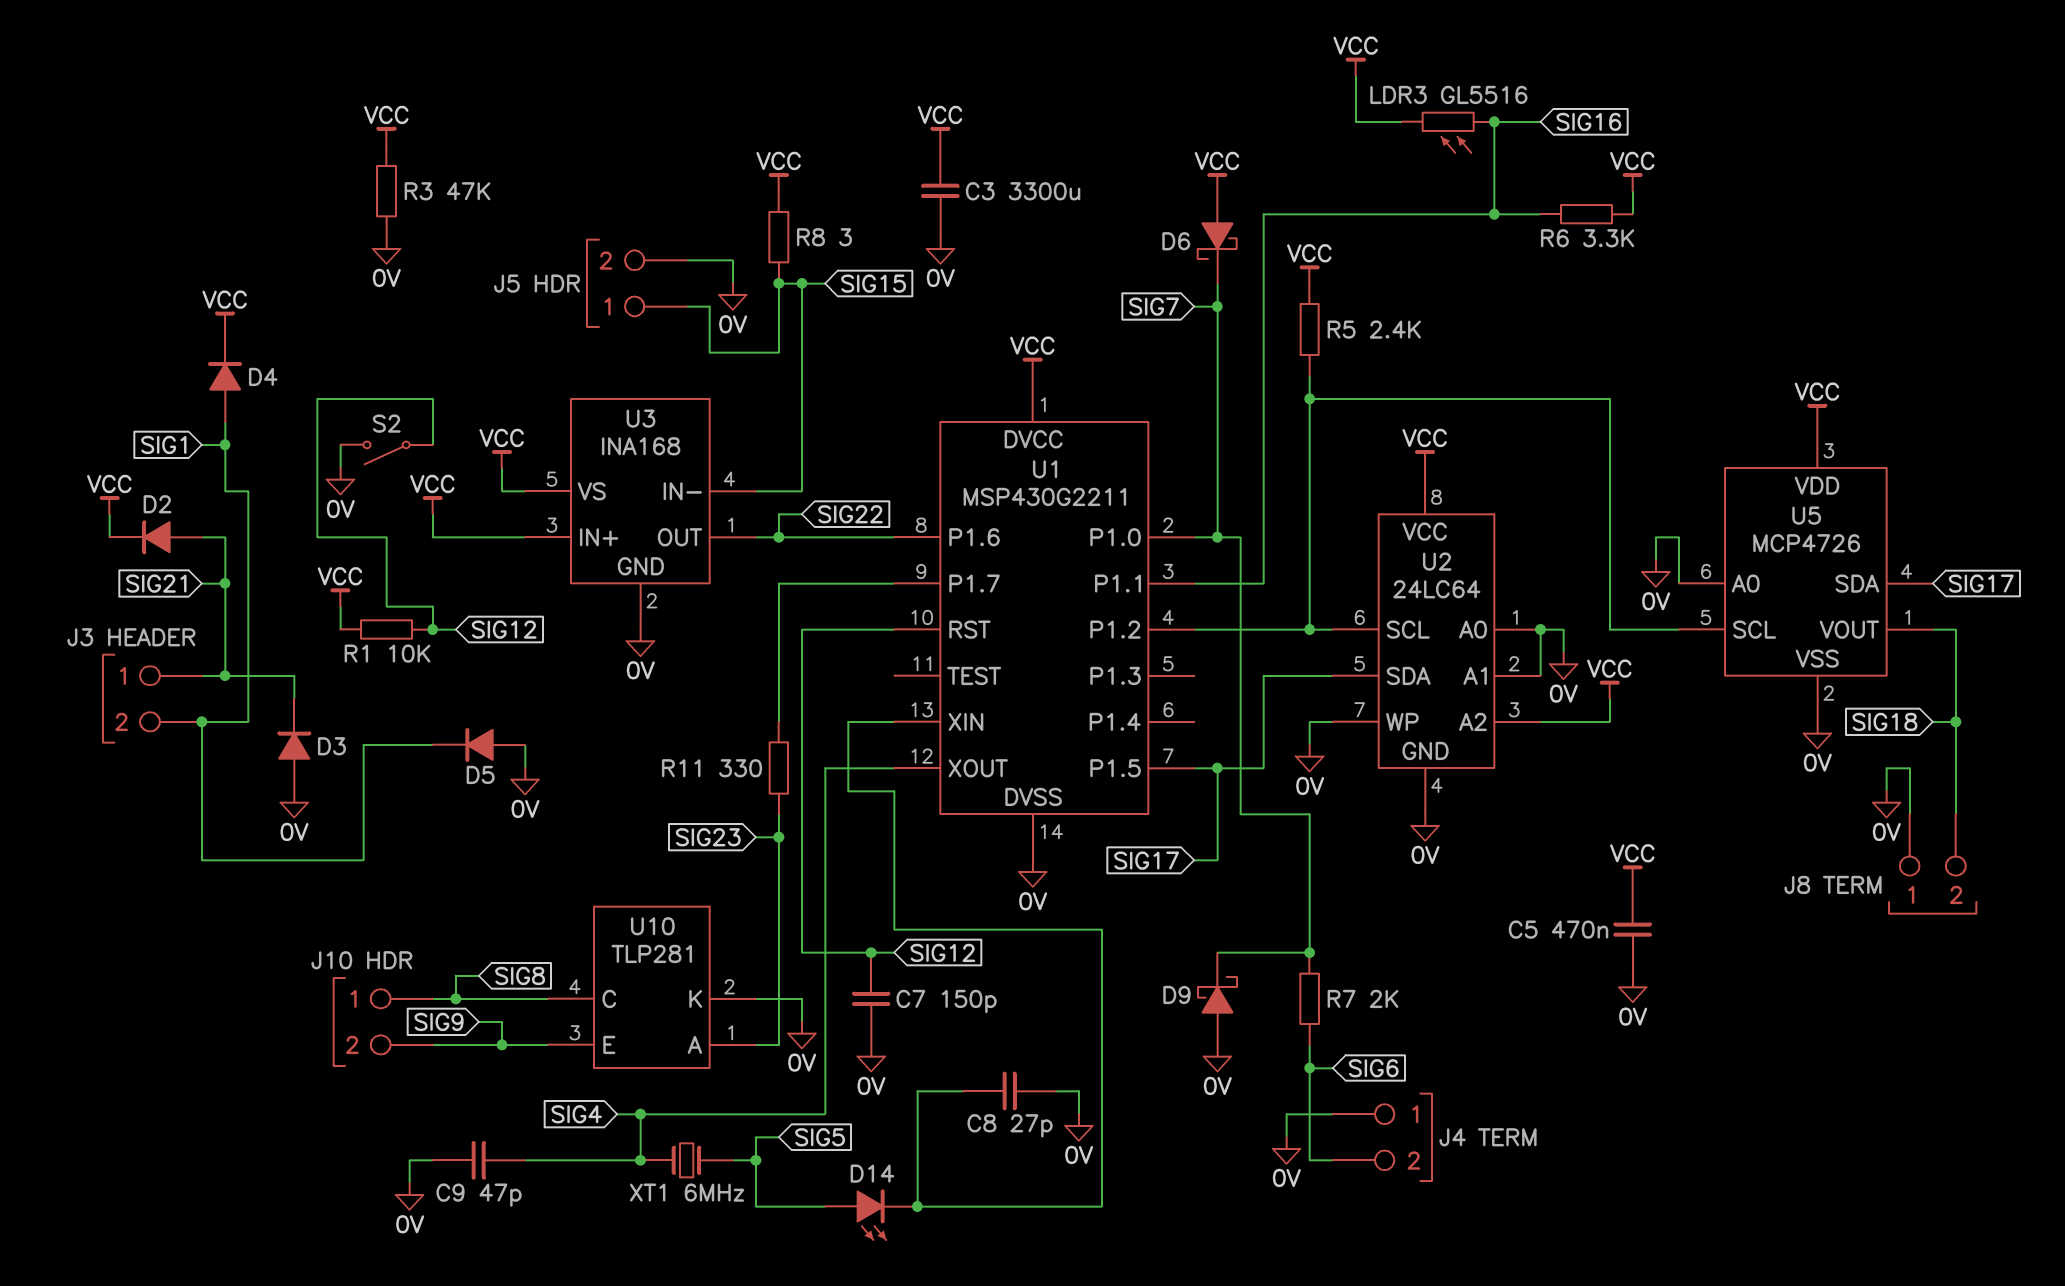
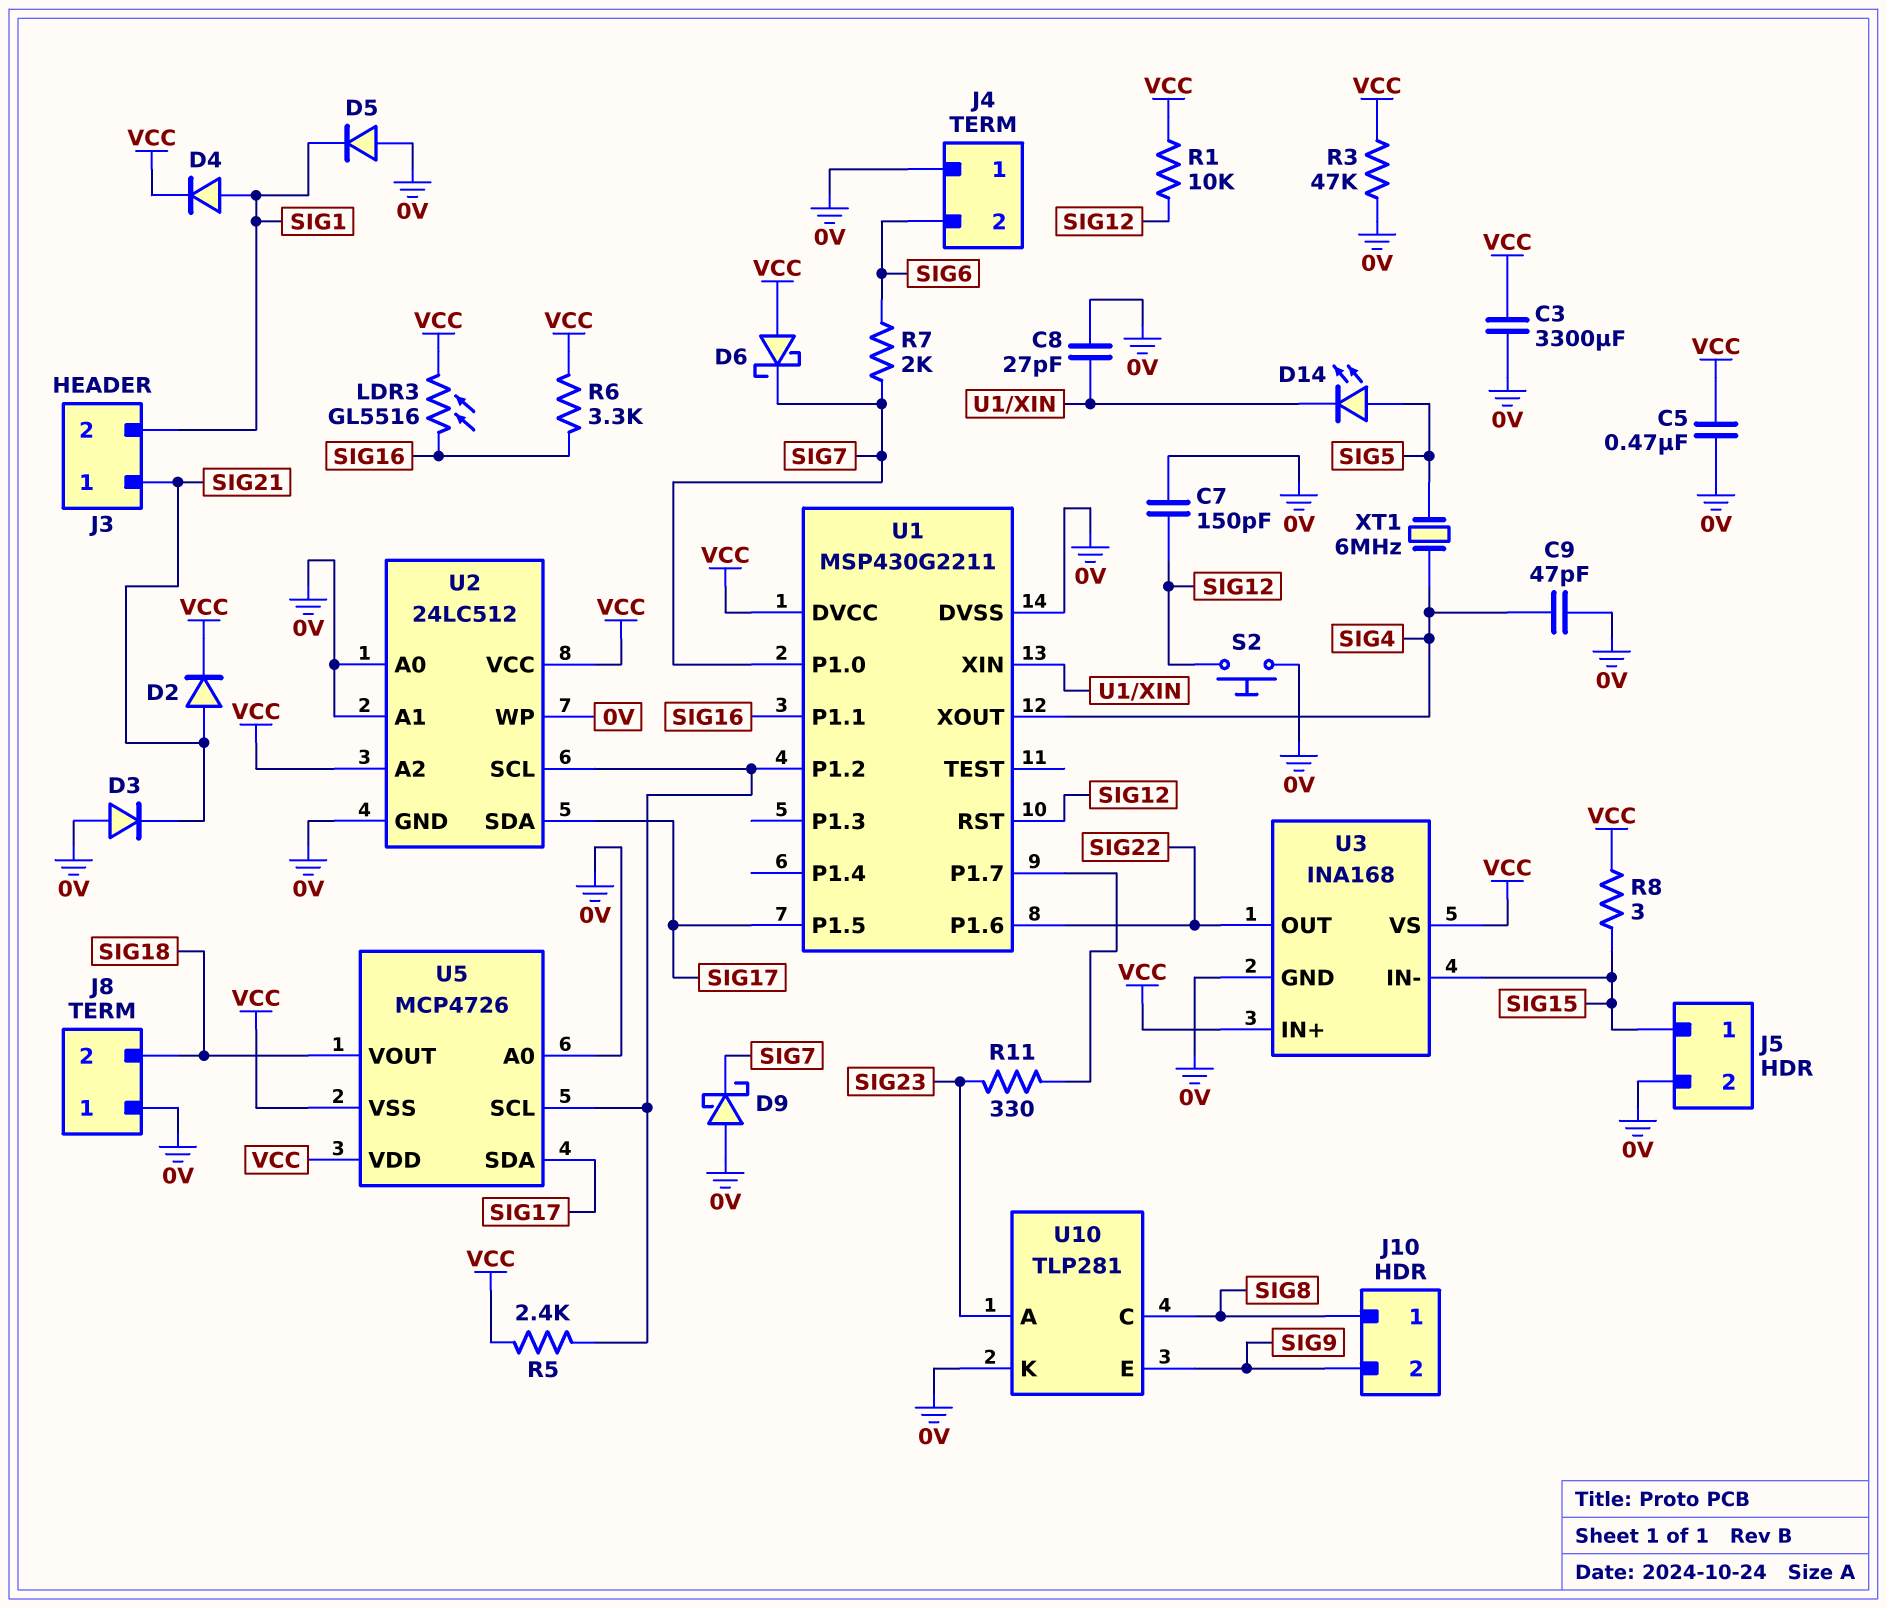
S2: switch (0V, SIG12) -> button (0V, SIG12)
U2: 24LC64 -> 24LC512
U5 pin VSS: 0V -> VCC

